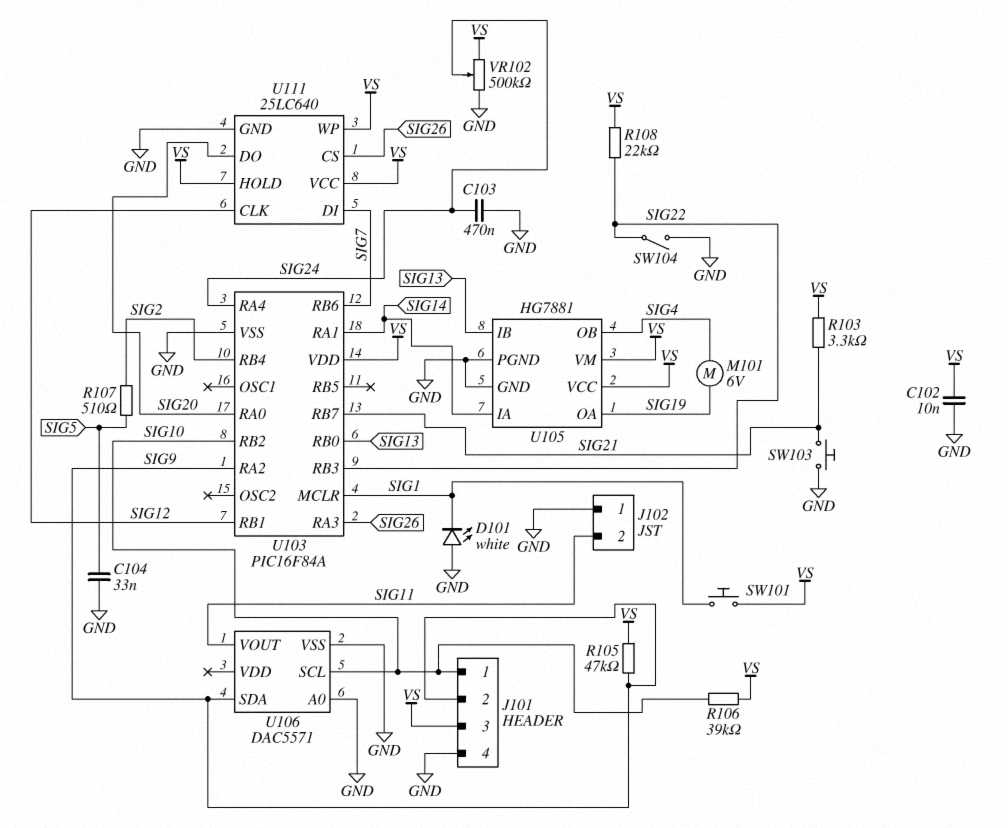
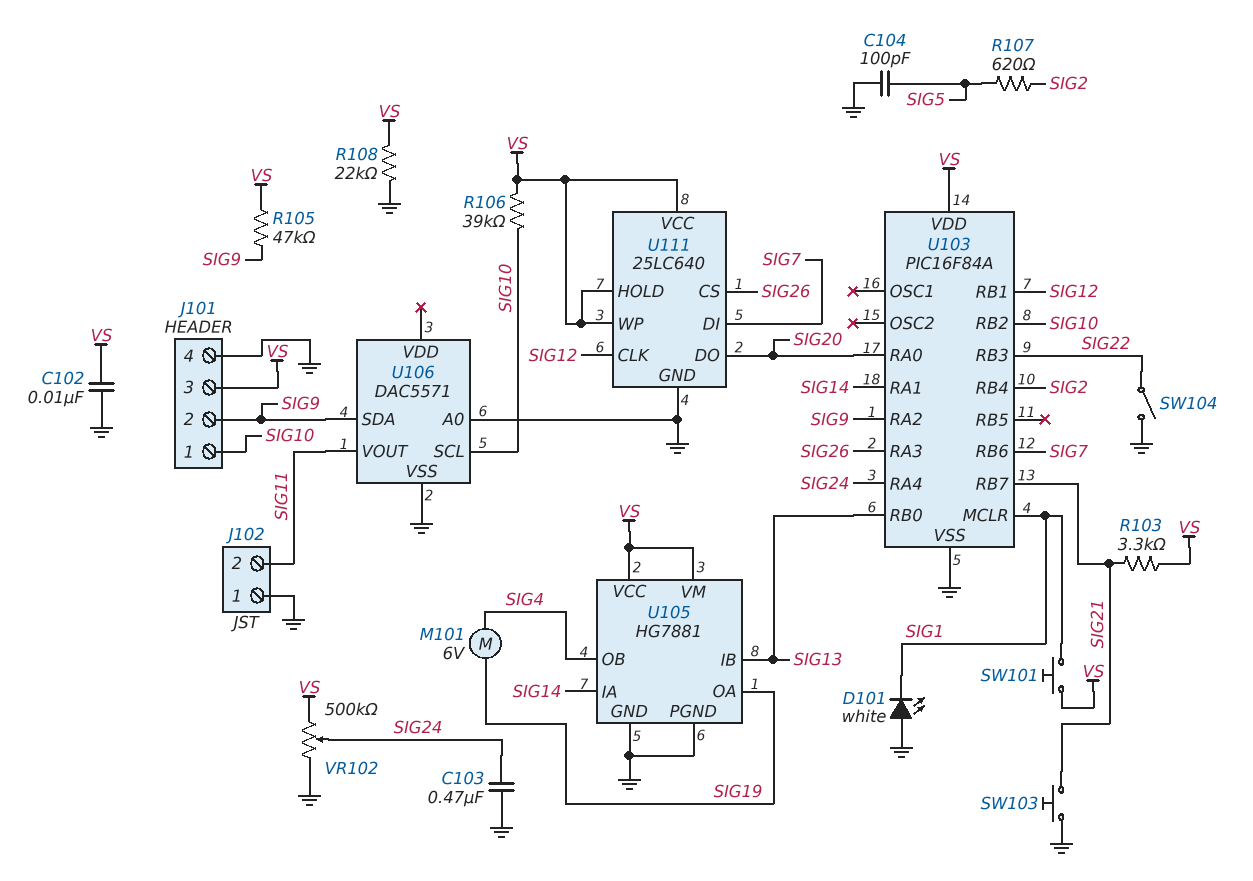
C104: 33nF (GND, SIG5) -> 100pF (GND, SIG5)
R107: 510 (SIG2, SIG5) -> 620 (SIG2, SIG5)
R108: 22k (SIG22, VS) -> 22k (GND, VS)

